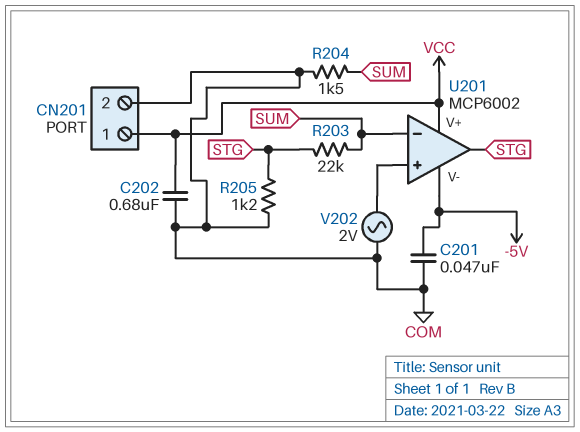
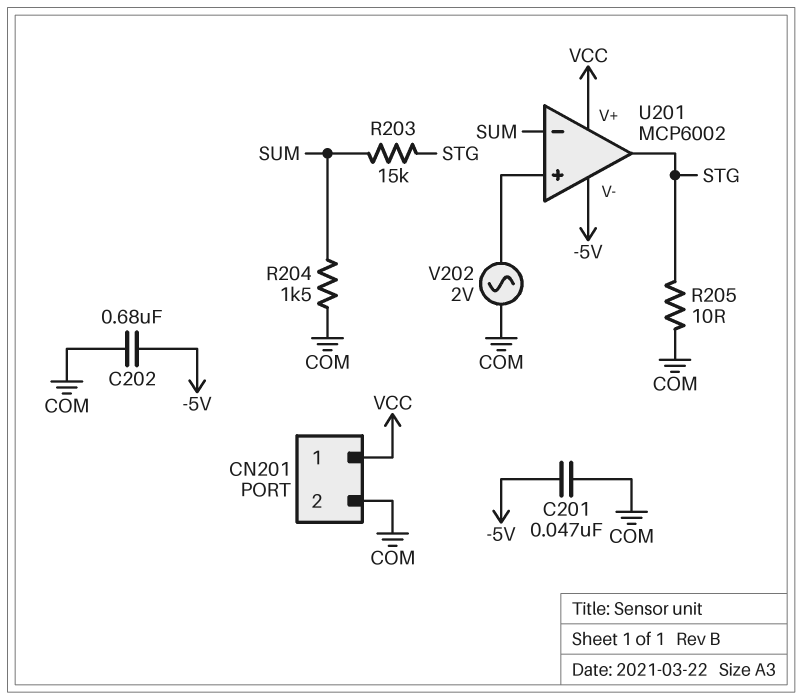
C202: 680nF (COM, VCC) -> 680nF (-5V, COM)
R203: 22k (STG, SUM) -> 15k (STG, SUM)
R205: 1.2k (COM, STG) -> 10 (COM, STG)

